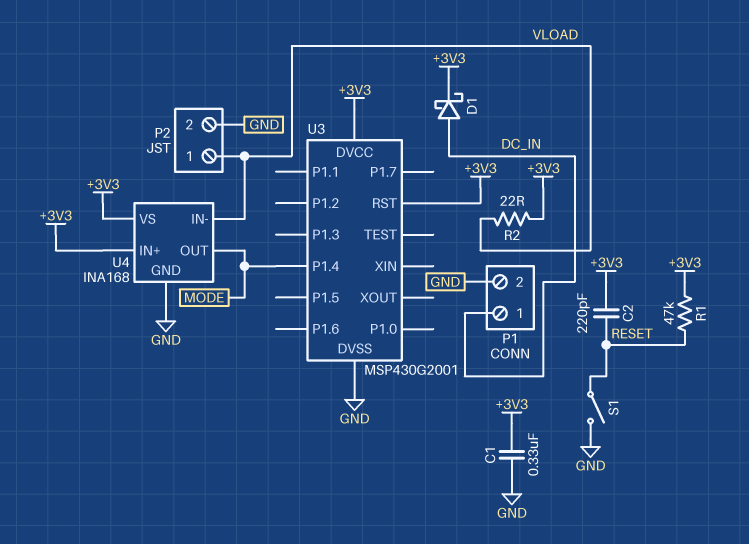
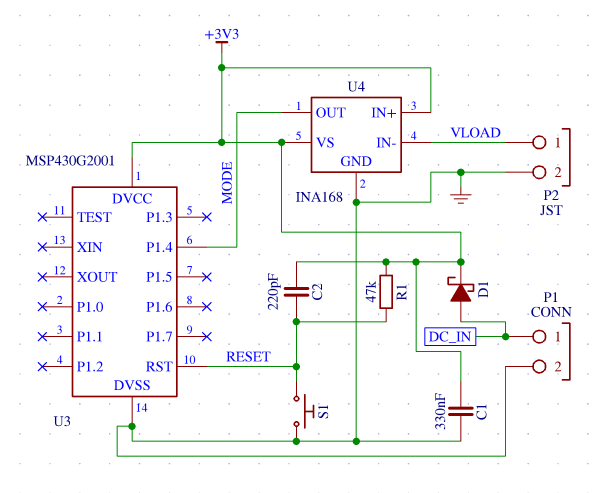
R2: 22 (+3V3, VLOAD) -> none
S1: switch (GND, RESET) -> button (GND, RESET)
U3 pin RST: +3V3 -> RESET

